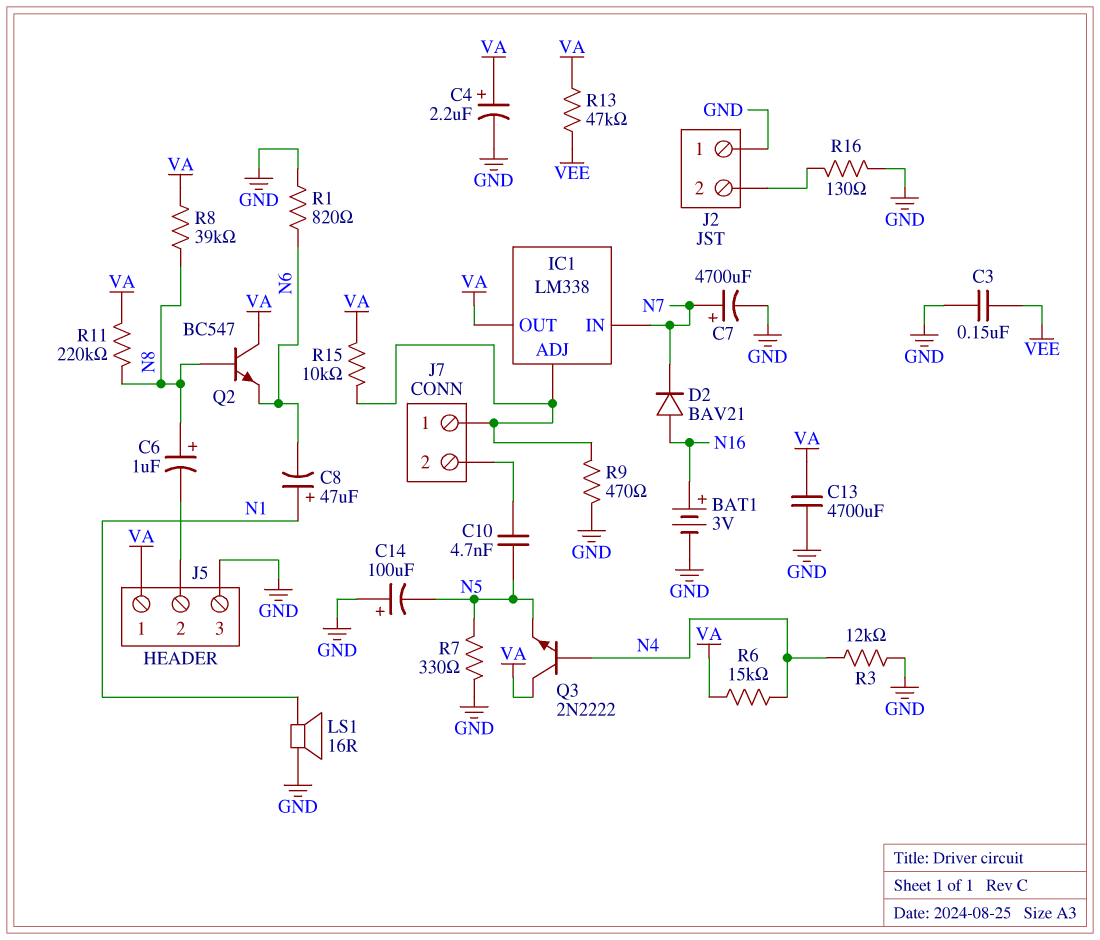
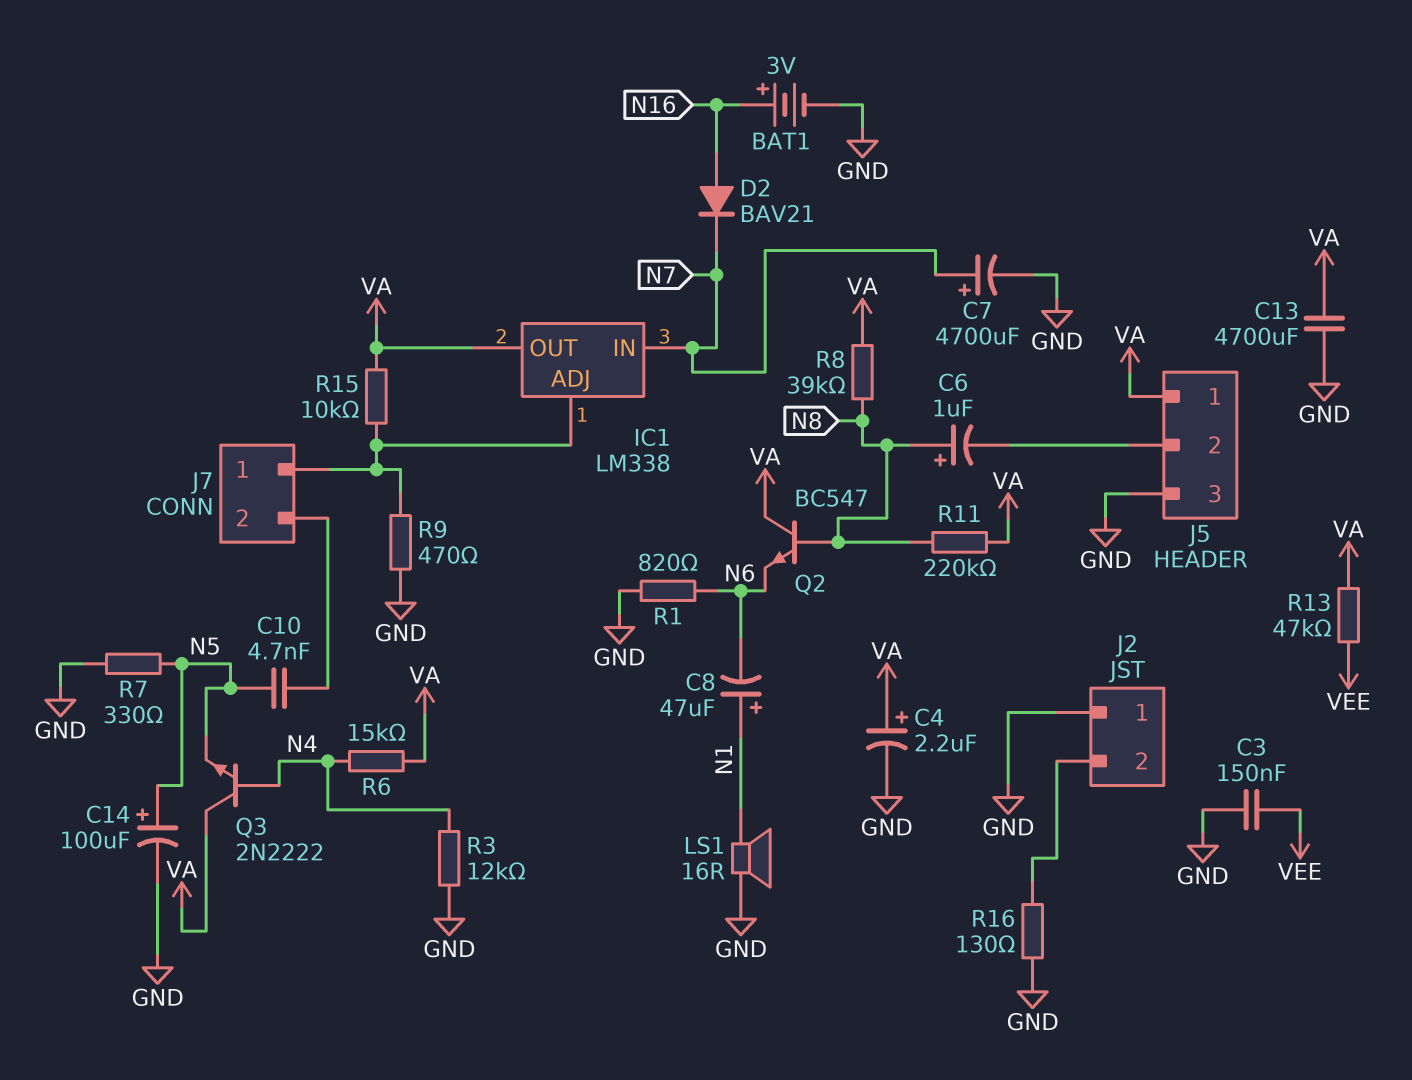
C14: 100uF (plus GND, minus N5) -> 100uF (plus N5, minus GND)

